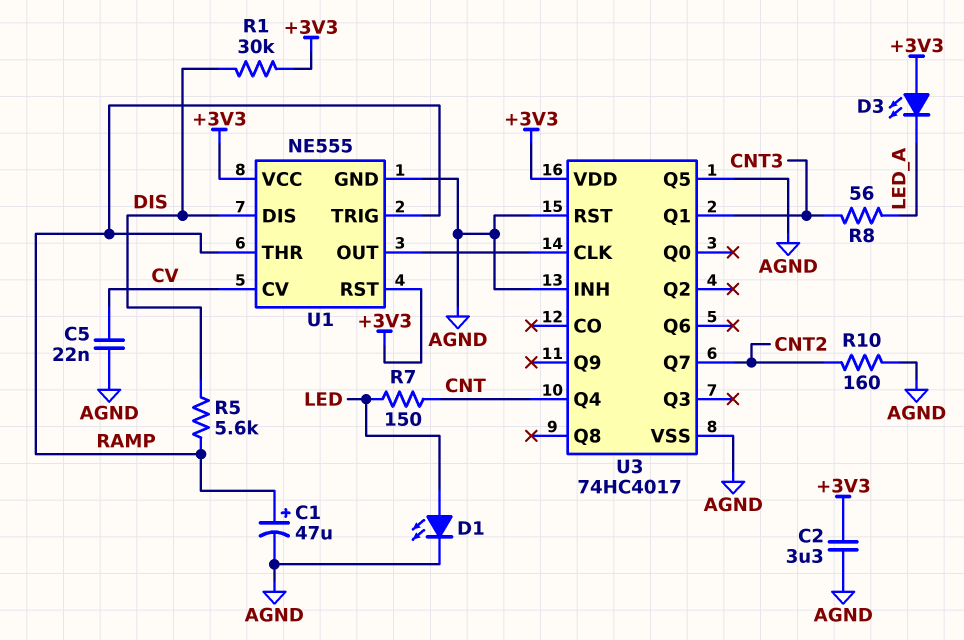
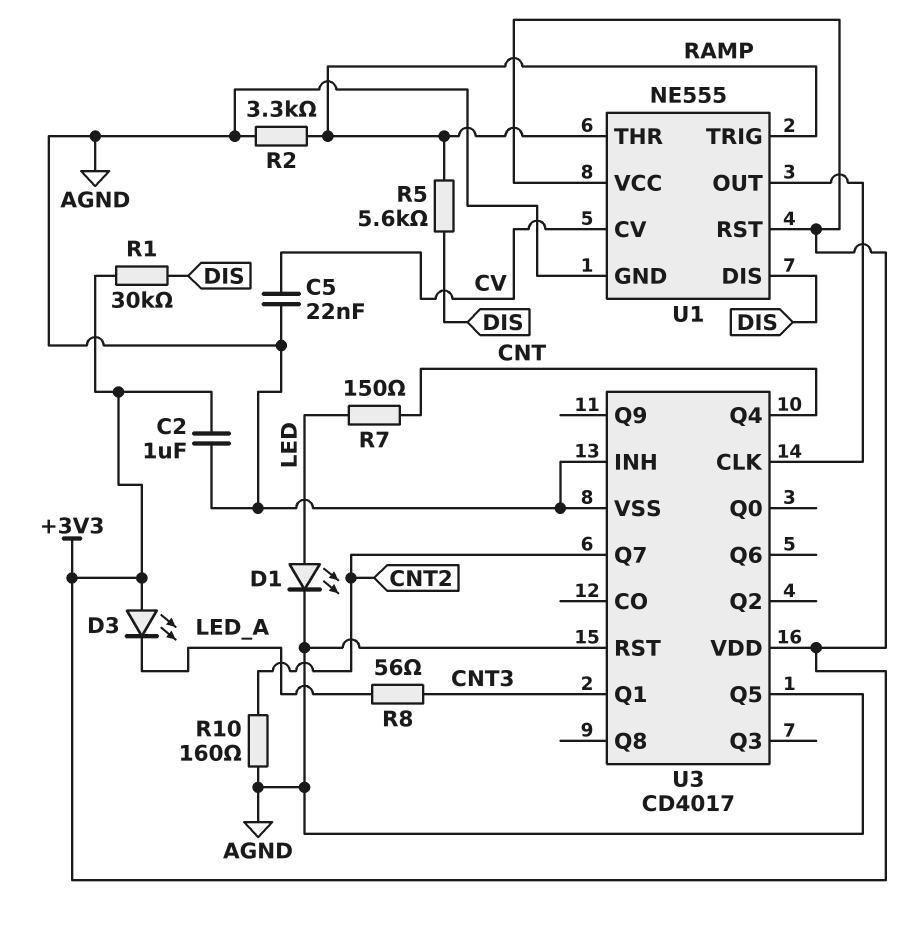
C1: 47uF (plus RAMP, minus AGND) -> none
C2: 3.3uF (+3V3, AGND) -> 1uF (+3V3, AGND)
R2: none -> 3.3k (AGND, RAMP)
U3: 74HC4017 -> CD4017

